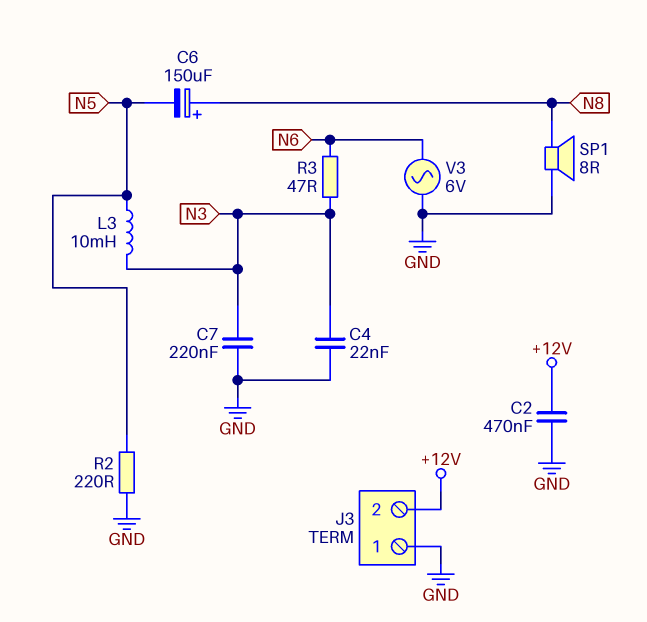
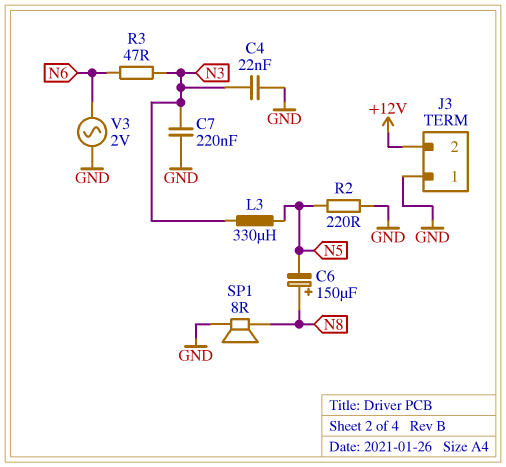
C2: 470nF (+12V, GND) -> none
L3: 10mH (N3, N5) -> 330uH (N3, N5)
V3: AC 6V (GND, N6) -> AC 2V (GND, N6)

